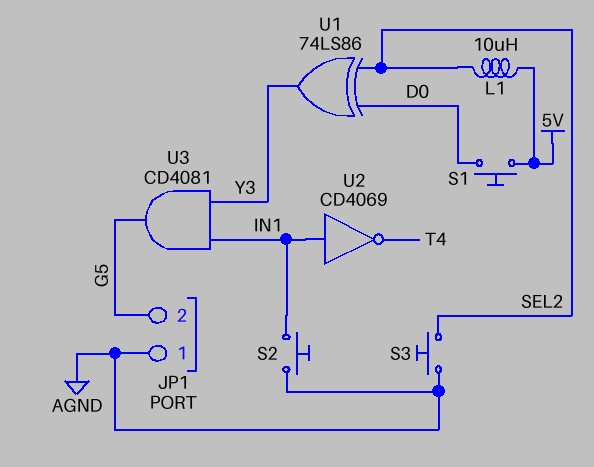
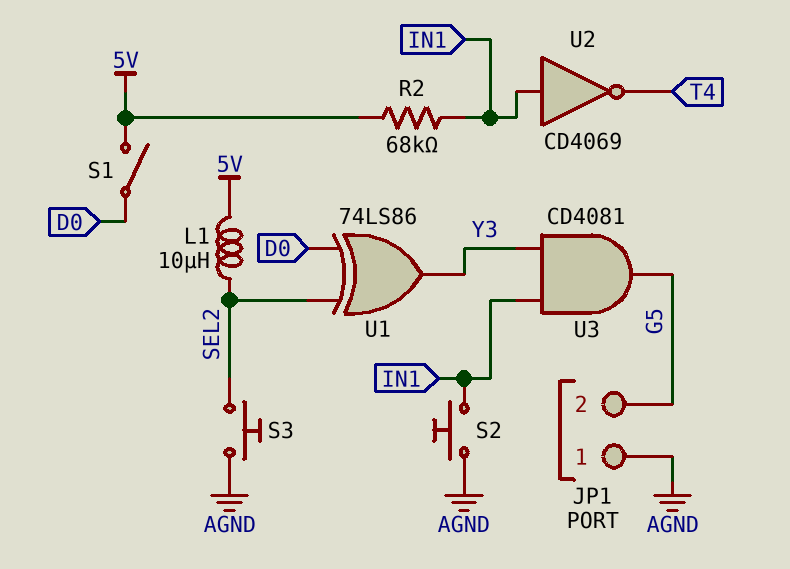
R2: none -> 68k (5V, IN1)
S1: button (5V, D0) -> switch (5V, D0)

